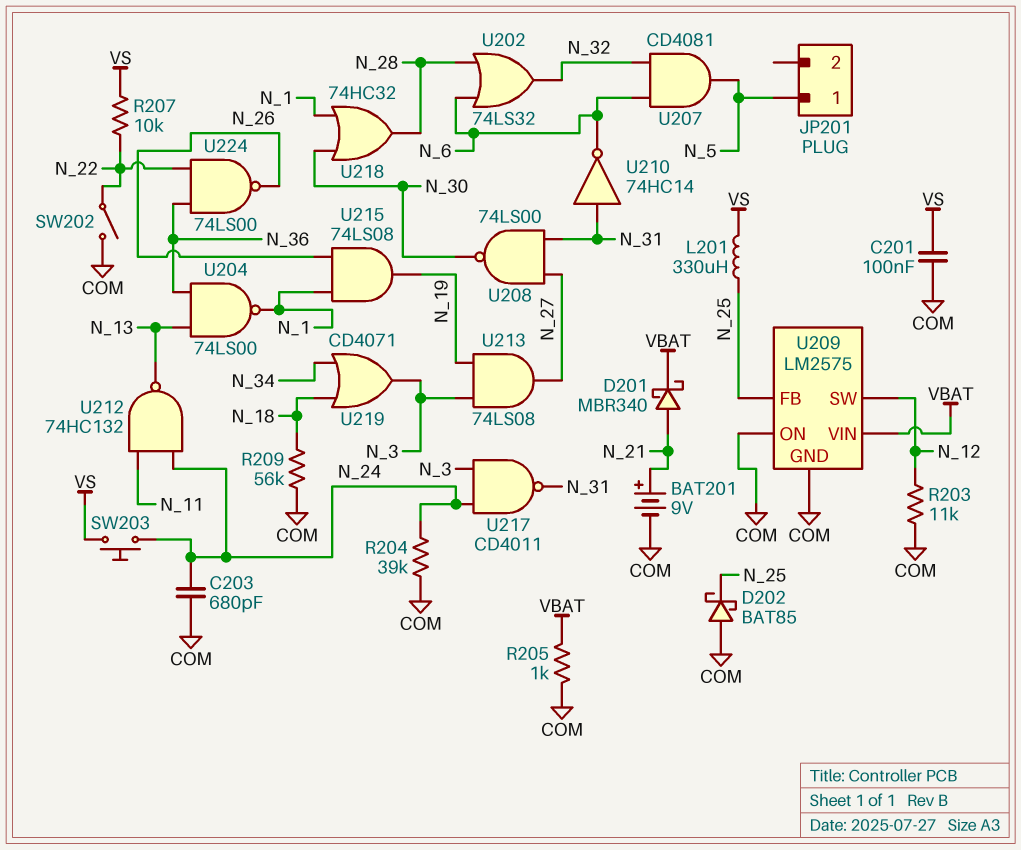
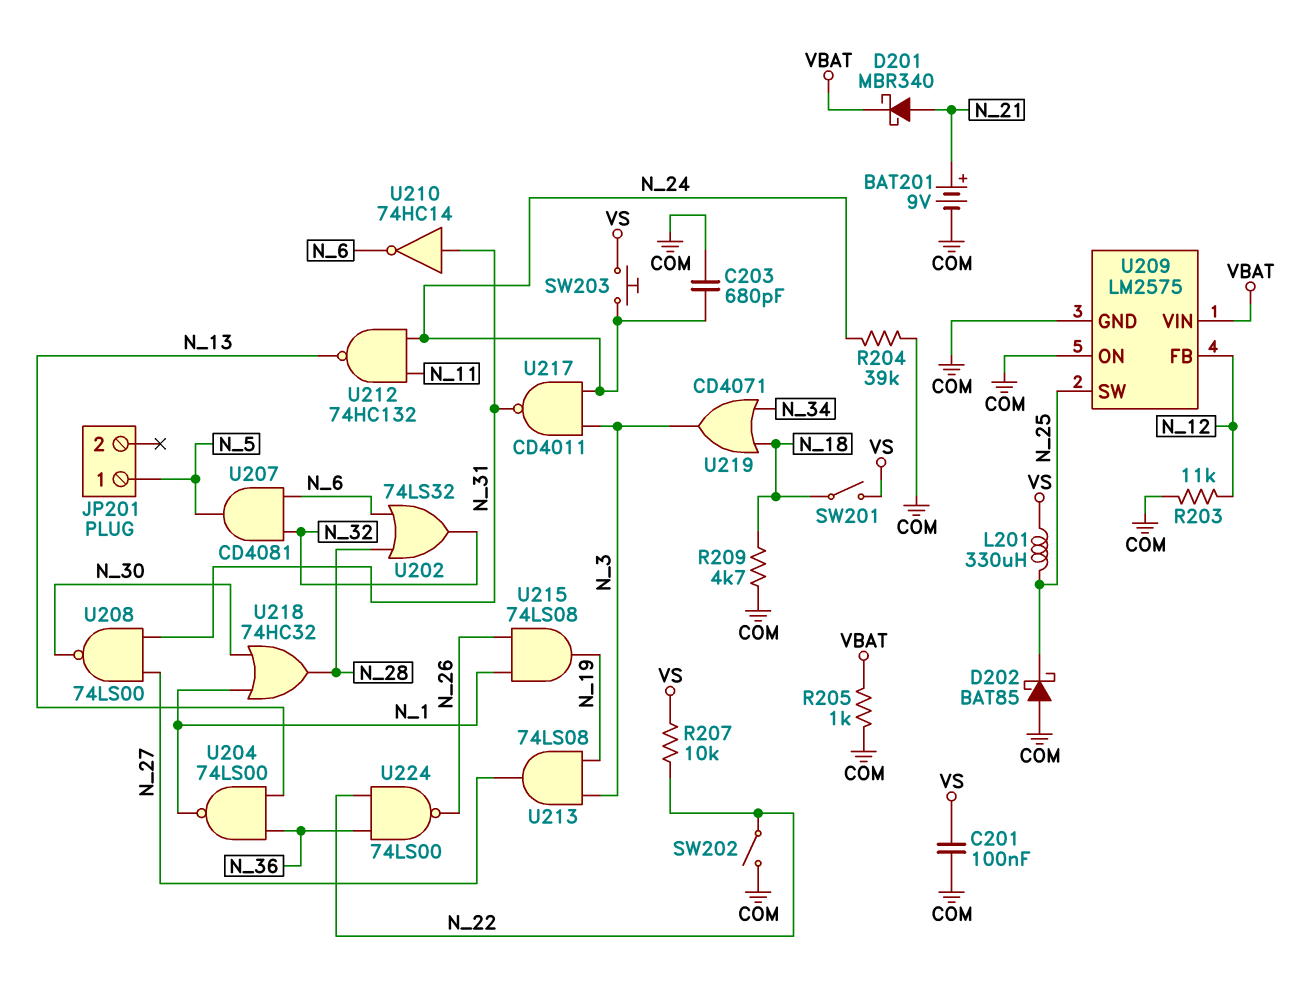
R209: 56k (COM, N_18) -> 4.7k (COM, N_18)
SW201: none -> switch (N_18, VS)
U209 pin FB: N_25 -> N_12
U209 pin SW: N_12 -> N_25

